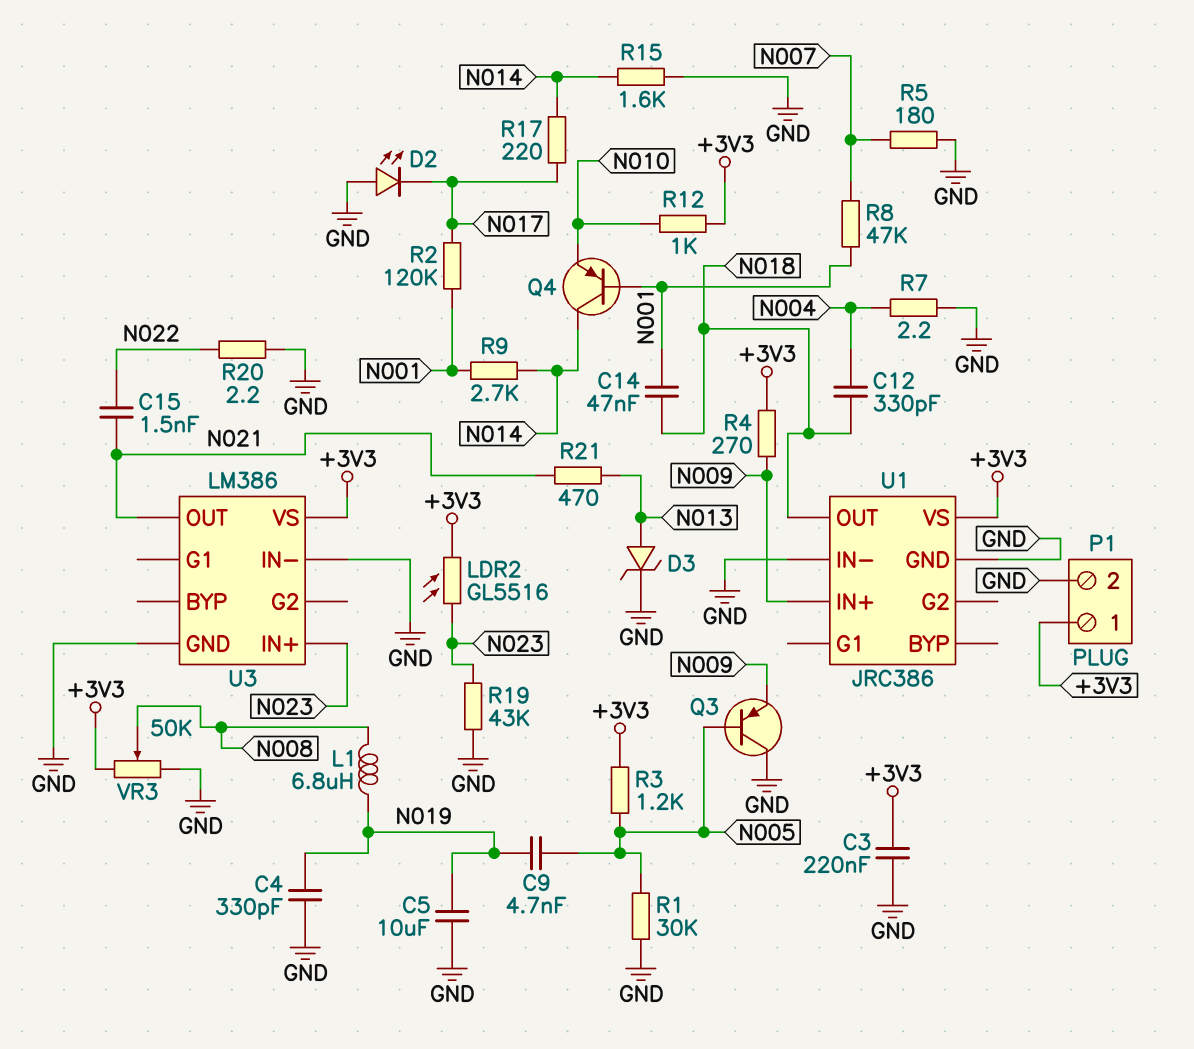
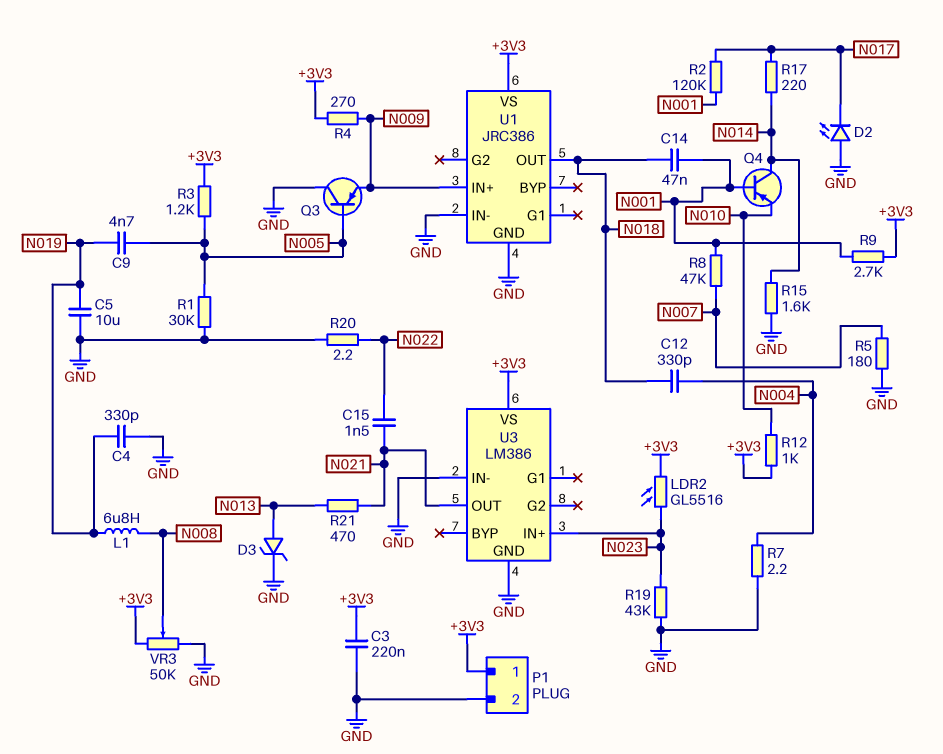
R9: 2.7k (N001, N014) -> 2.7k (+3V3, N001)

